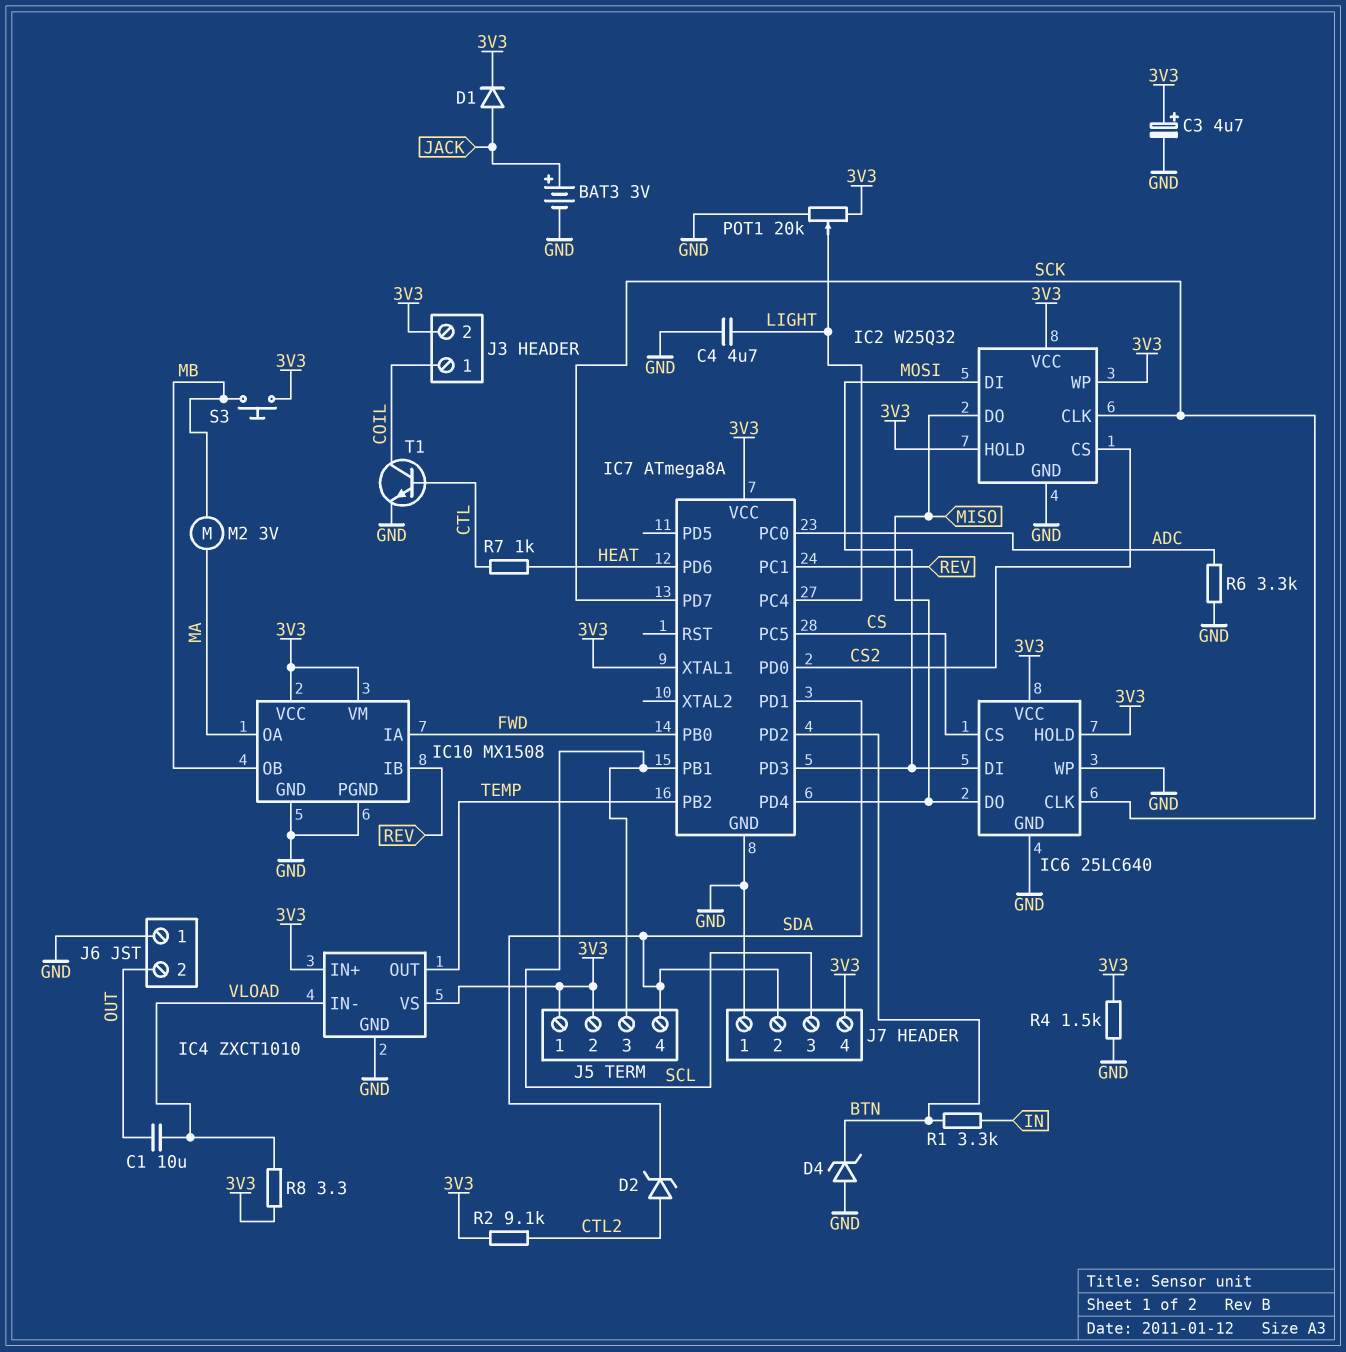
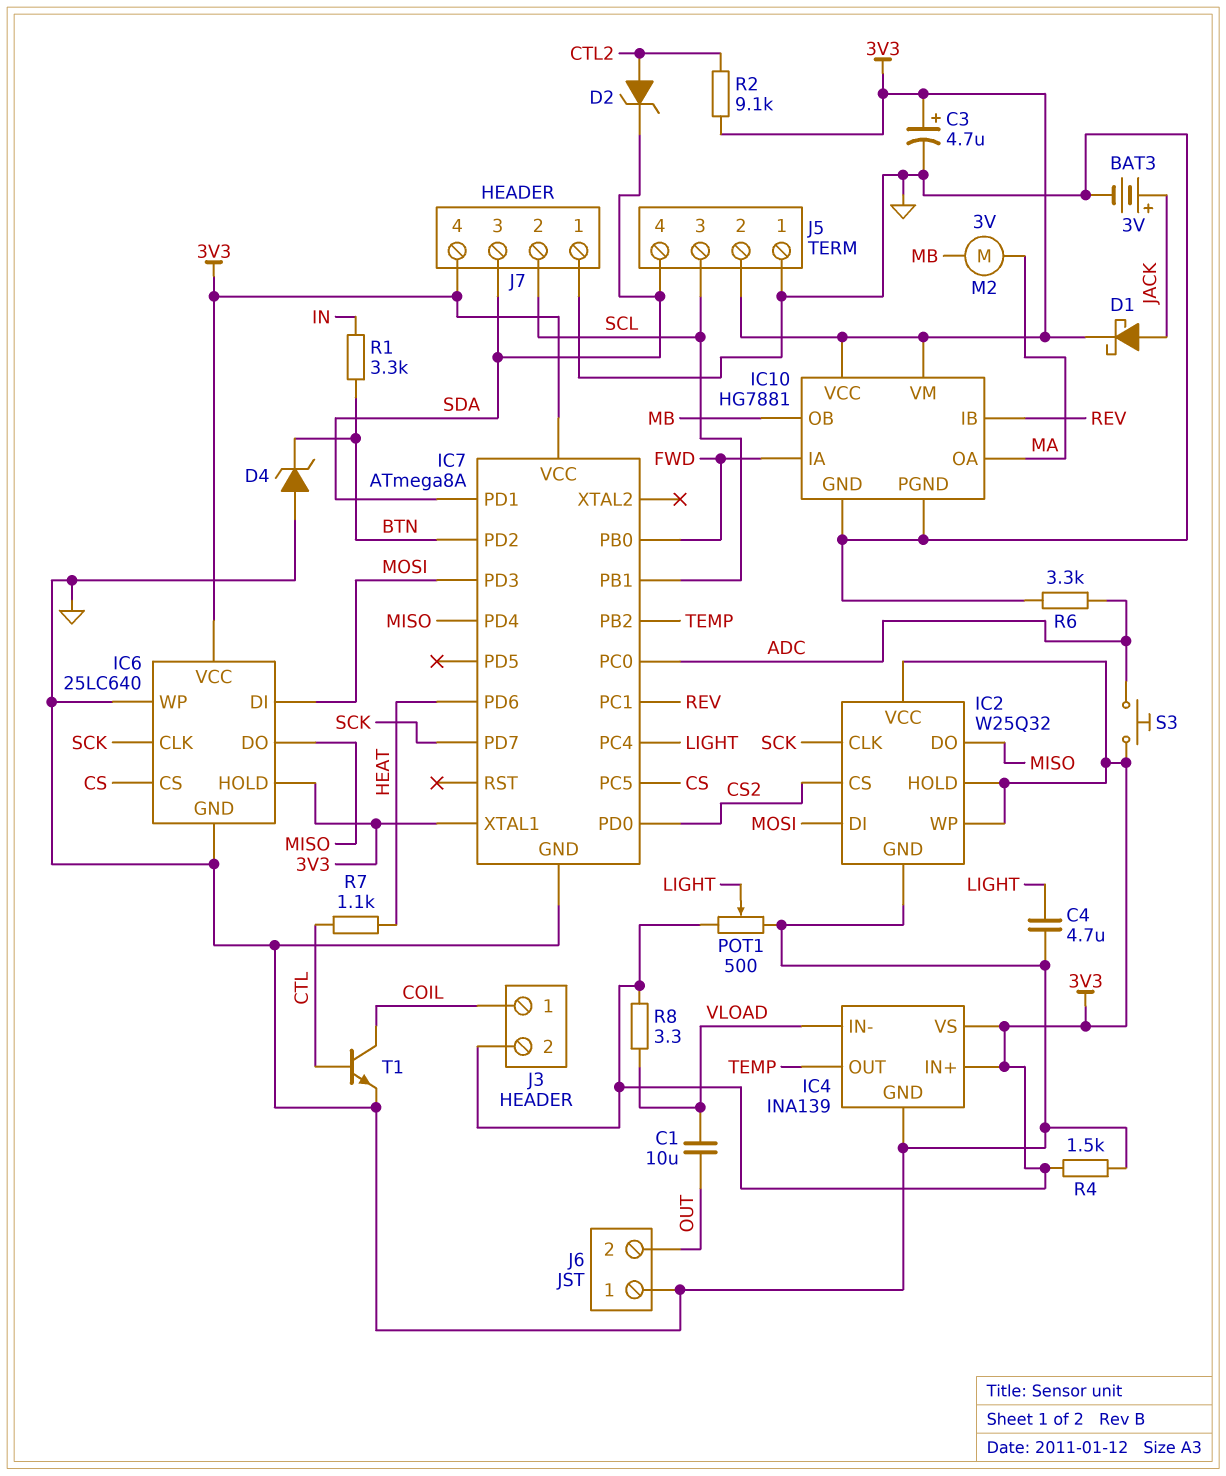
D1: diode (A JACK, K 3V3) -> schottky (A JACK, K 3V3)
IC4: ZXCT1010 -> INA139
IC10: MX1508 -> HG7881
J5 pin 1: 3V3 -> GND
J7 pin 2: SDA -> SCL
J7 pin 3: SCL -> SDA
POT1: 20k (3V3, GND, wiper LIGHT) -> 500 (3V3, GND, wiper LIGHT)
R7: 1k (CTL, HEAT) -> 1.1k (CTL, HEAT)
S3: button (3V3, MB) -> button (3V3, ADC)

